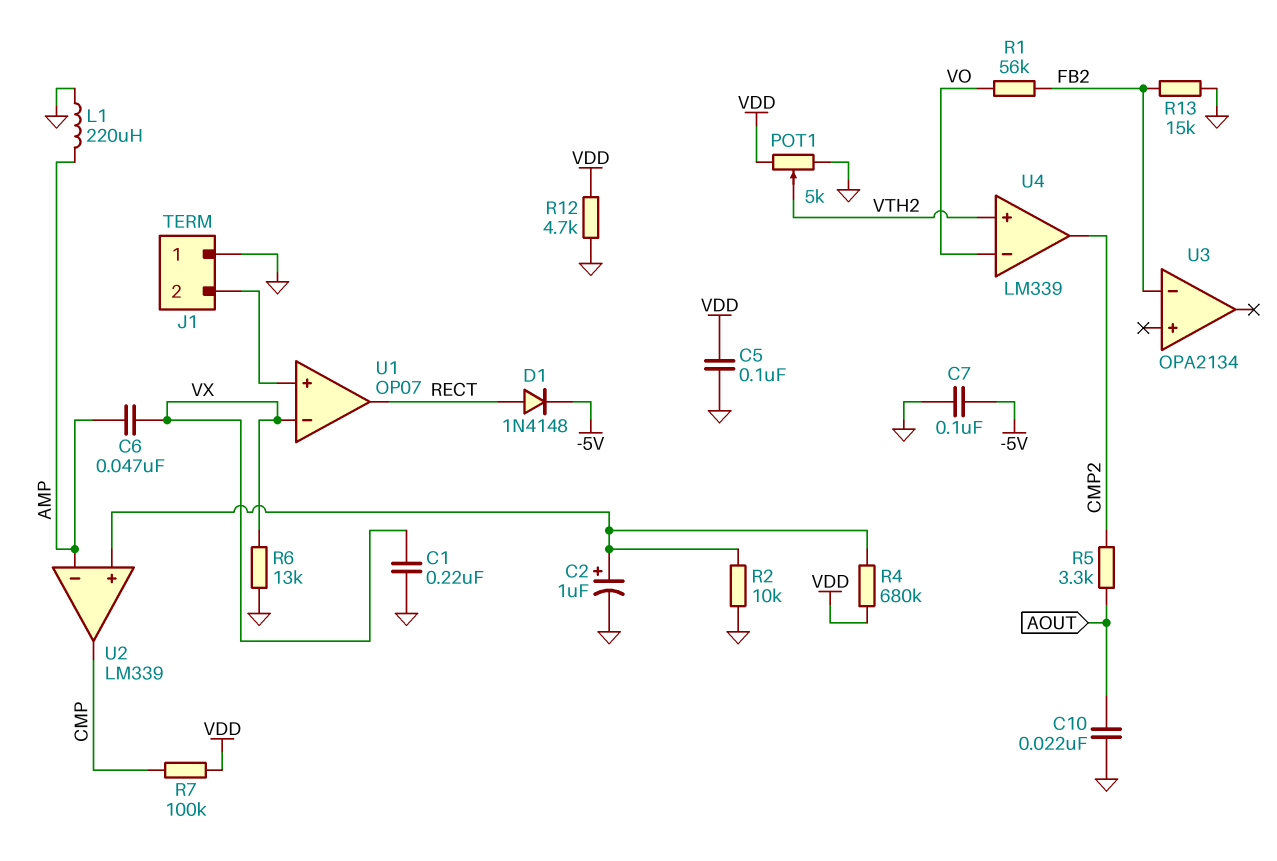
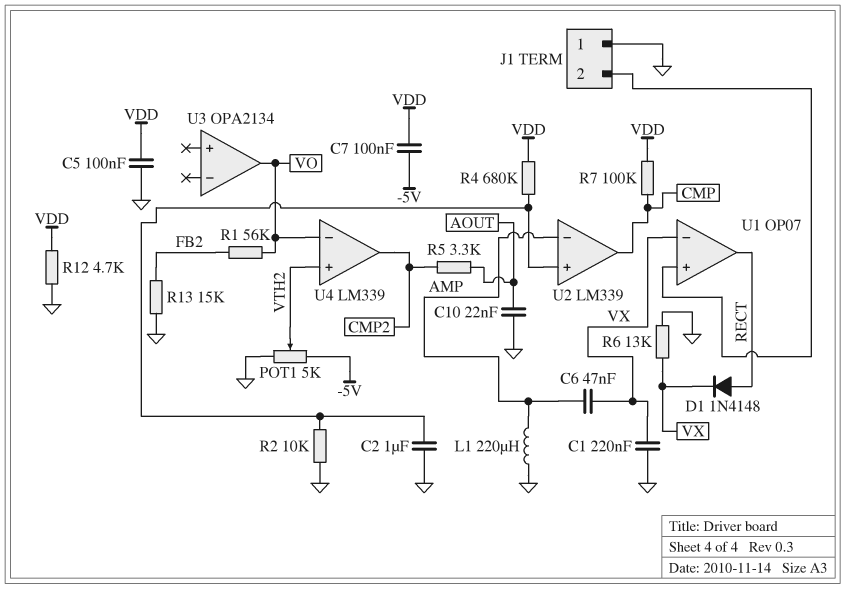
C2: 1uF (plus U2/in+, minus GND) -> 1uF (GND, U2/in+)
C7: 100nF (-5V, GND) -> 100nF (-5V, VDD)
D1: diode 1N4148 (A RECT, K -5V) -> diode 1N4148 (A RECT, K VX)
POT1: 5k (GND, VDD, wiper VTH2) -> 5k (-5V, GND, wiper VTH2)
U3 pin in-: FB2 -> none
U3 pin out: none -> VO

